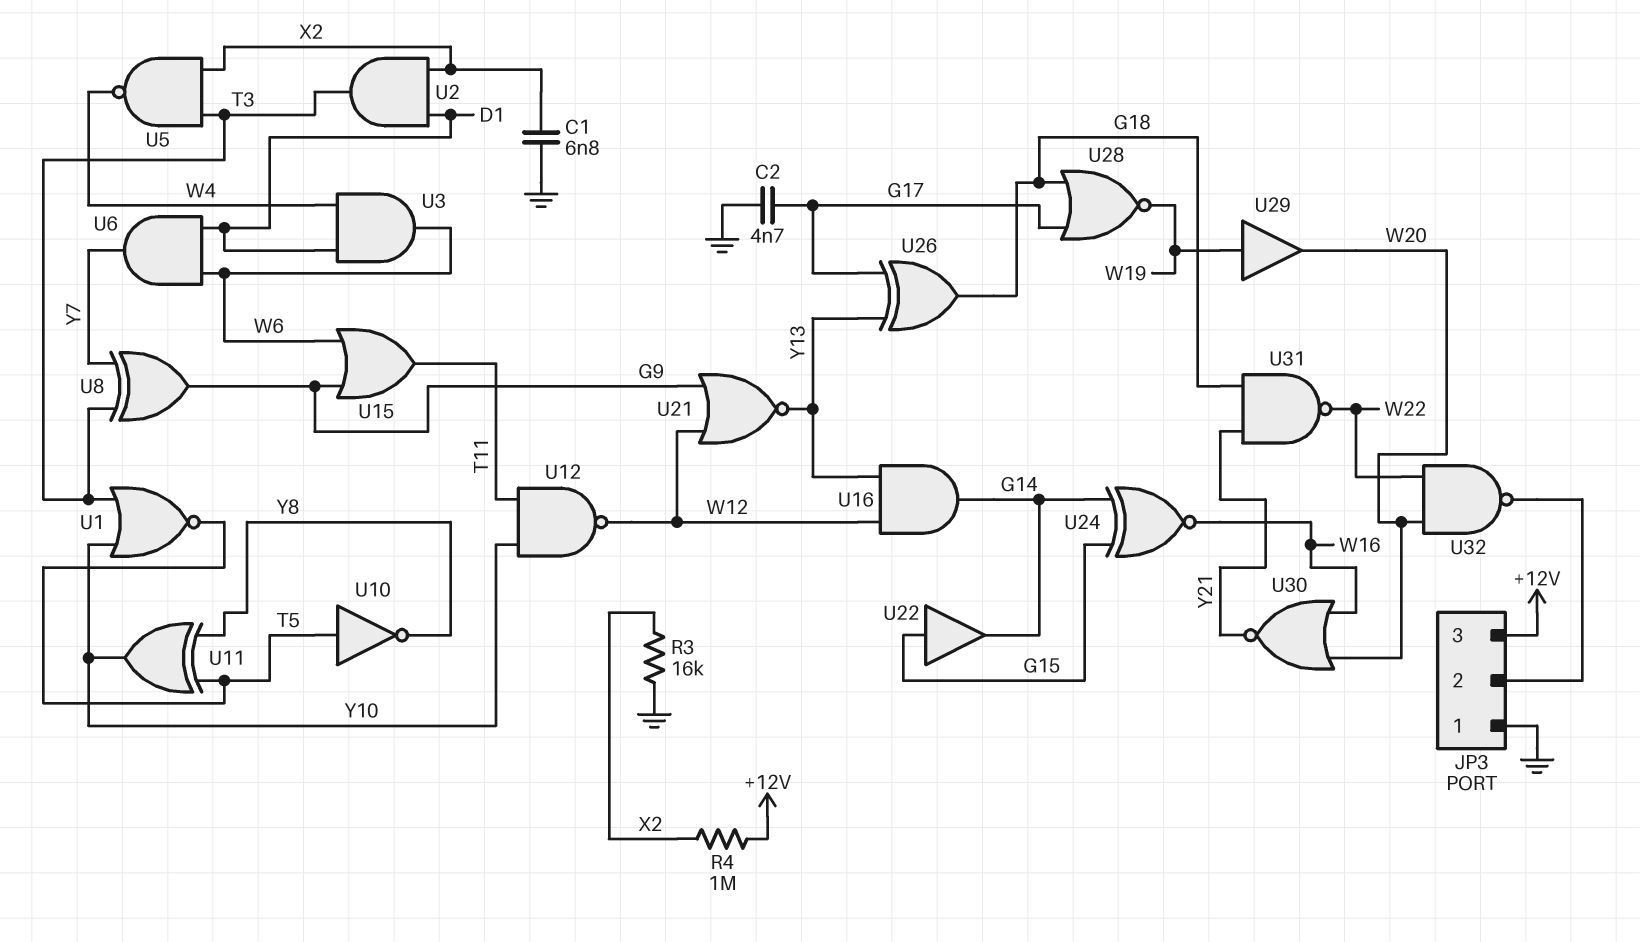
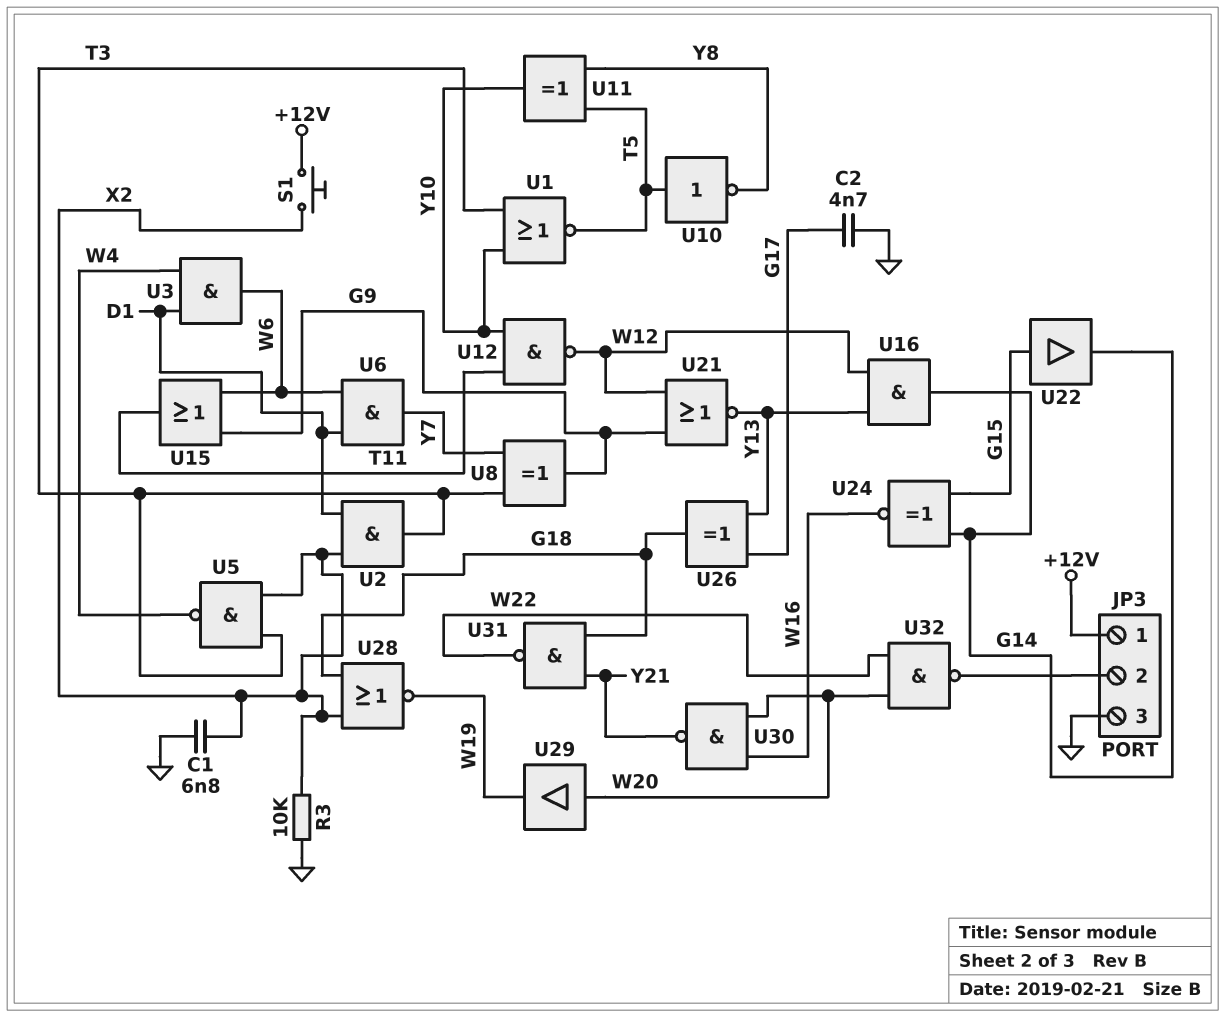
JP3 pin 1: GND -> +12V
JP3 pin 3: +12V -> GND
R3: 16k (GND, X2) -> 10k (GND, X2)
R4: 1M (+12V, X2) -> none
S1: none -> button (+12V, X2)
U28: NOR (in G17, in G18, out W19) -> NOR (in G18, in X2, out W19)
U29: buffer (in W19, out W20) -> buffer (in W20, out W19)
U30: NOR (in W16, in W20, out Y21) -> NAND (in W16, in W20, out Y21)

